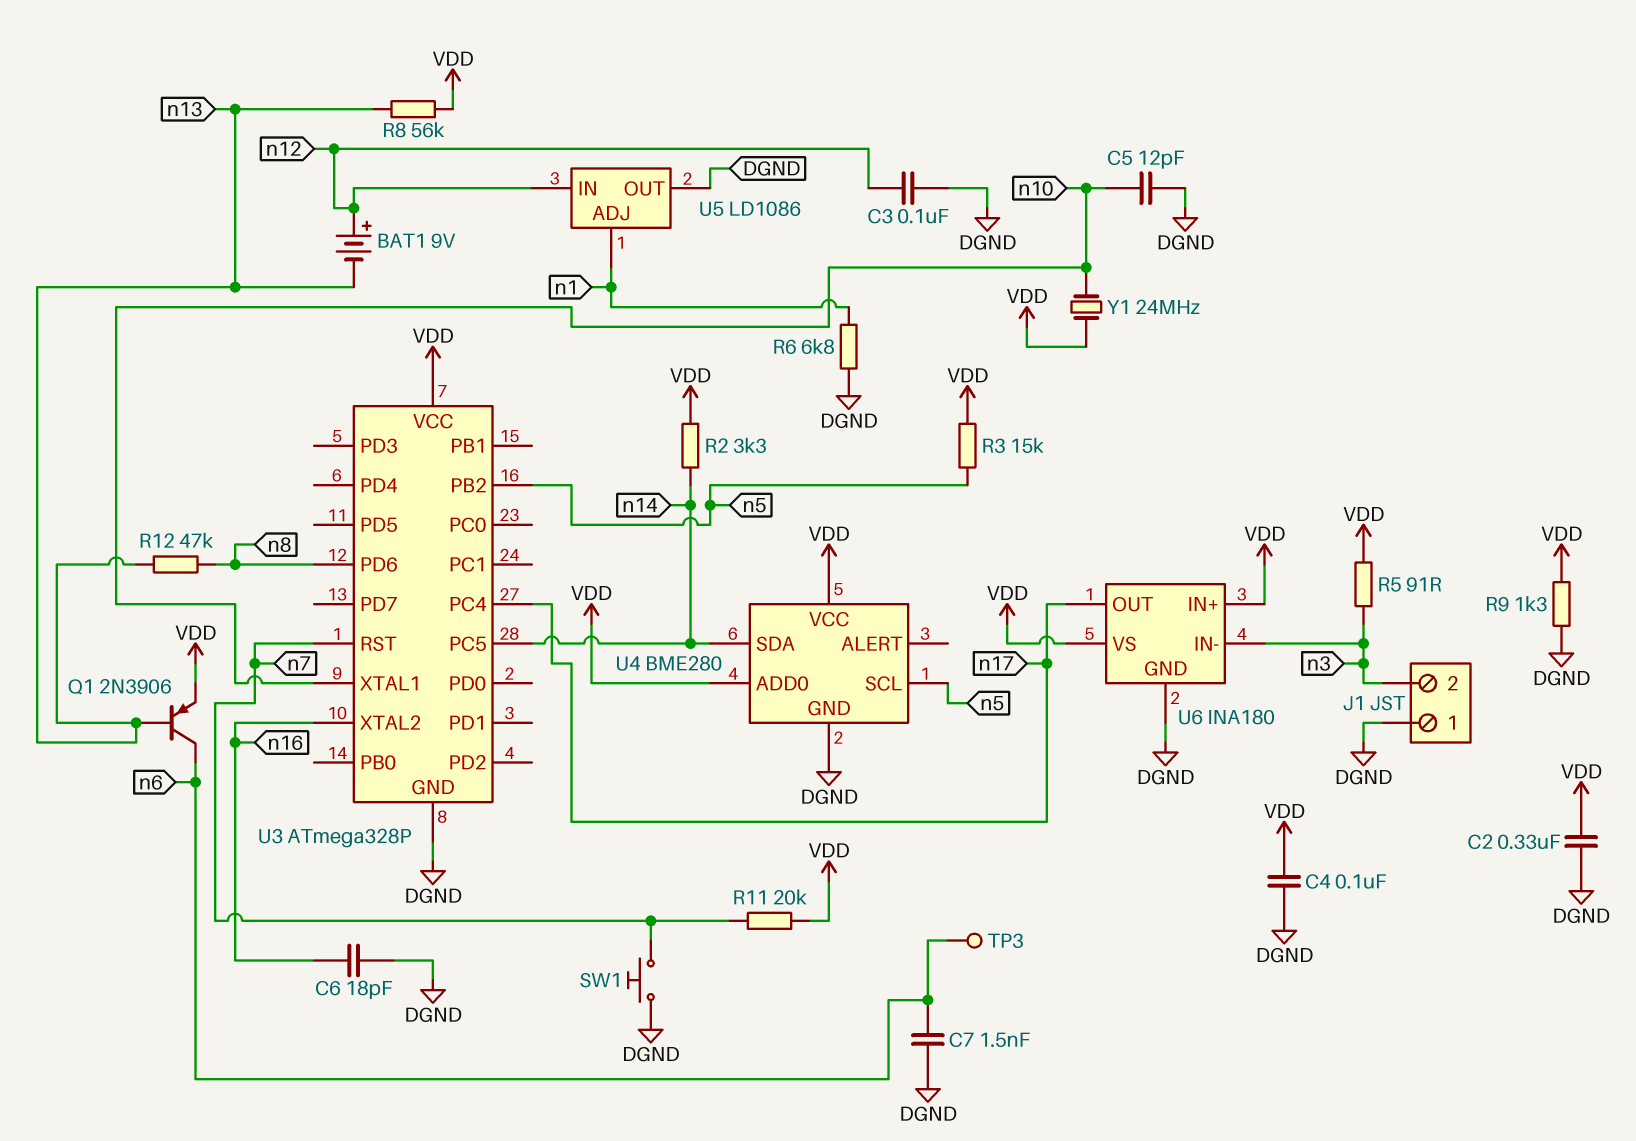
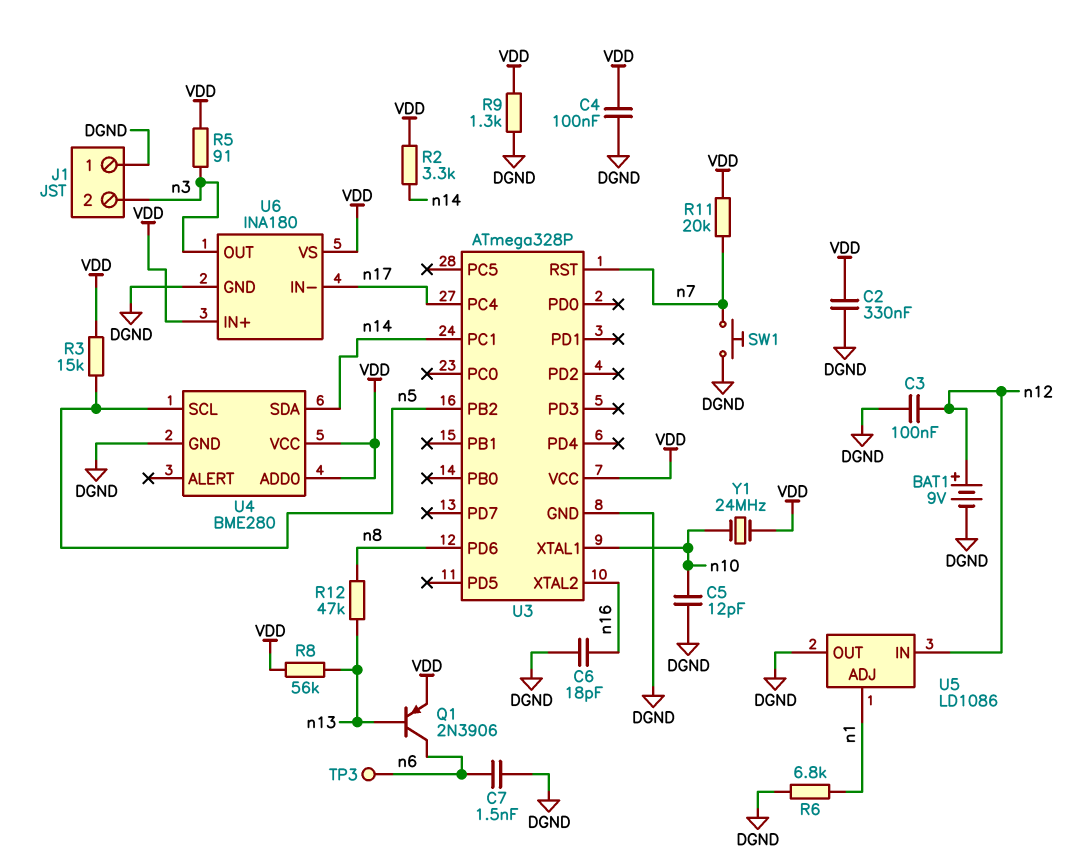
BAT1: 9V (plus n12, minus n13) -> 9V (plus n12, minus DGND)
U3 pin PC1: none -> n14
U3 pin PC5: n14 -> none
U6 pin IN-: n3 -> n17
U6 pin OUT: n17 -> n3

